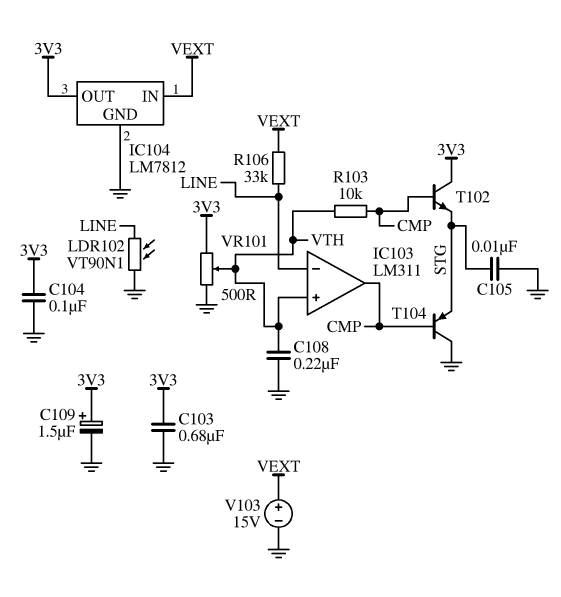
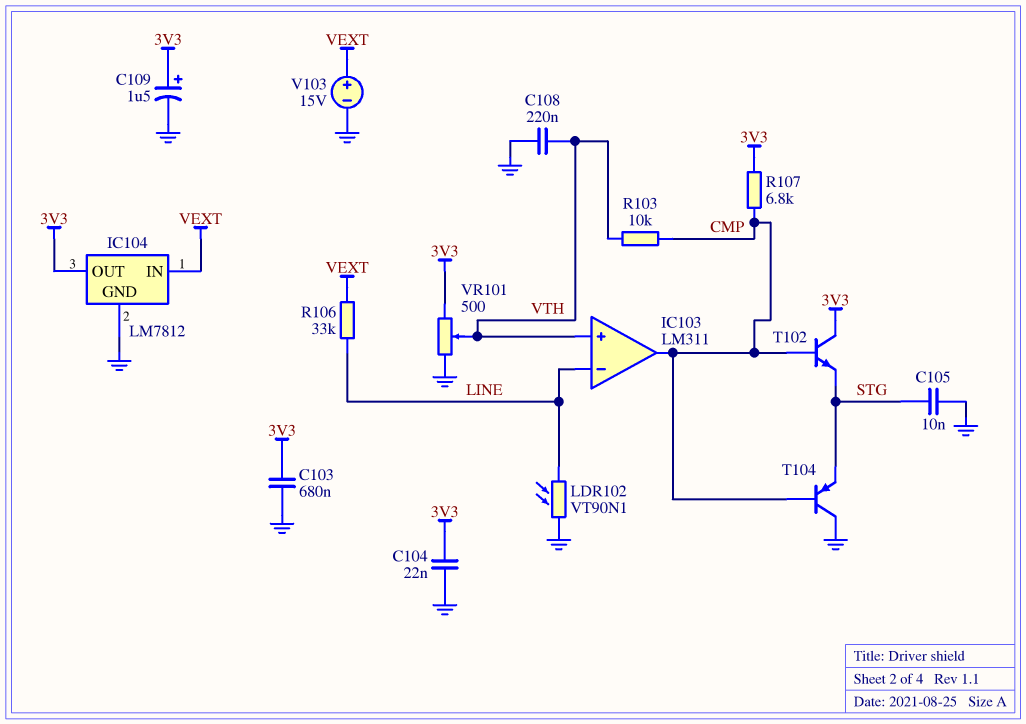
C104: 100nF (3V3, GND) -> 22nF (3V3, GND)
R107: none -> 6.8k (3V3, CMP)

